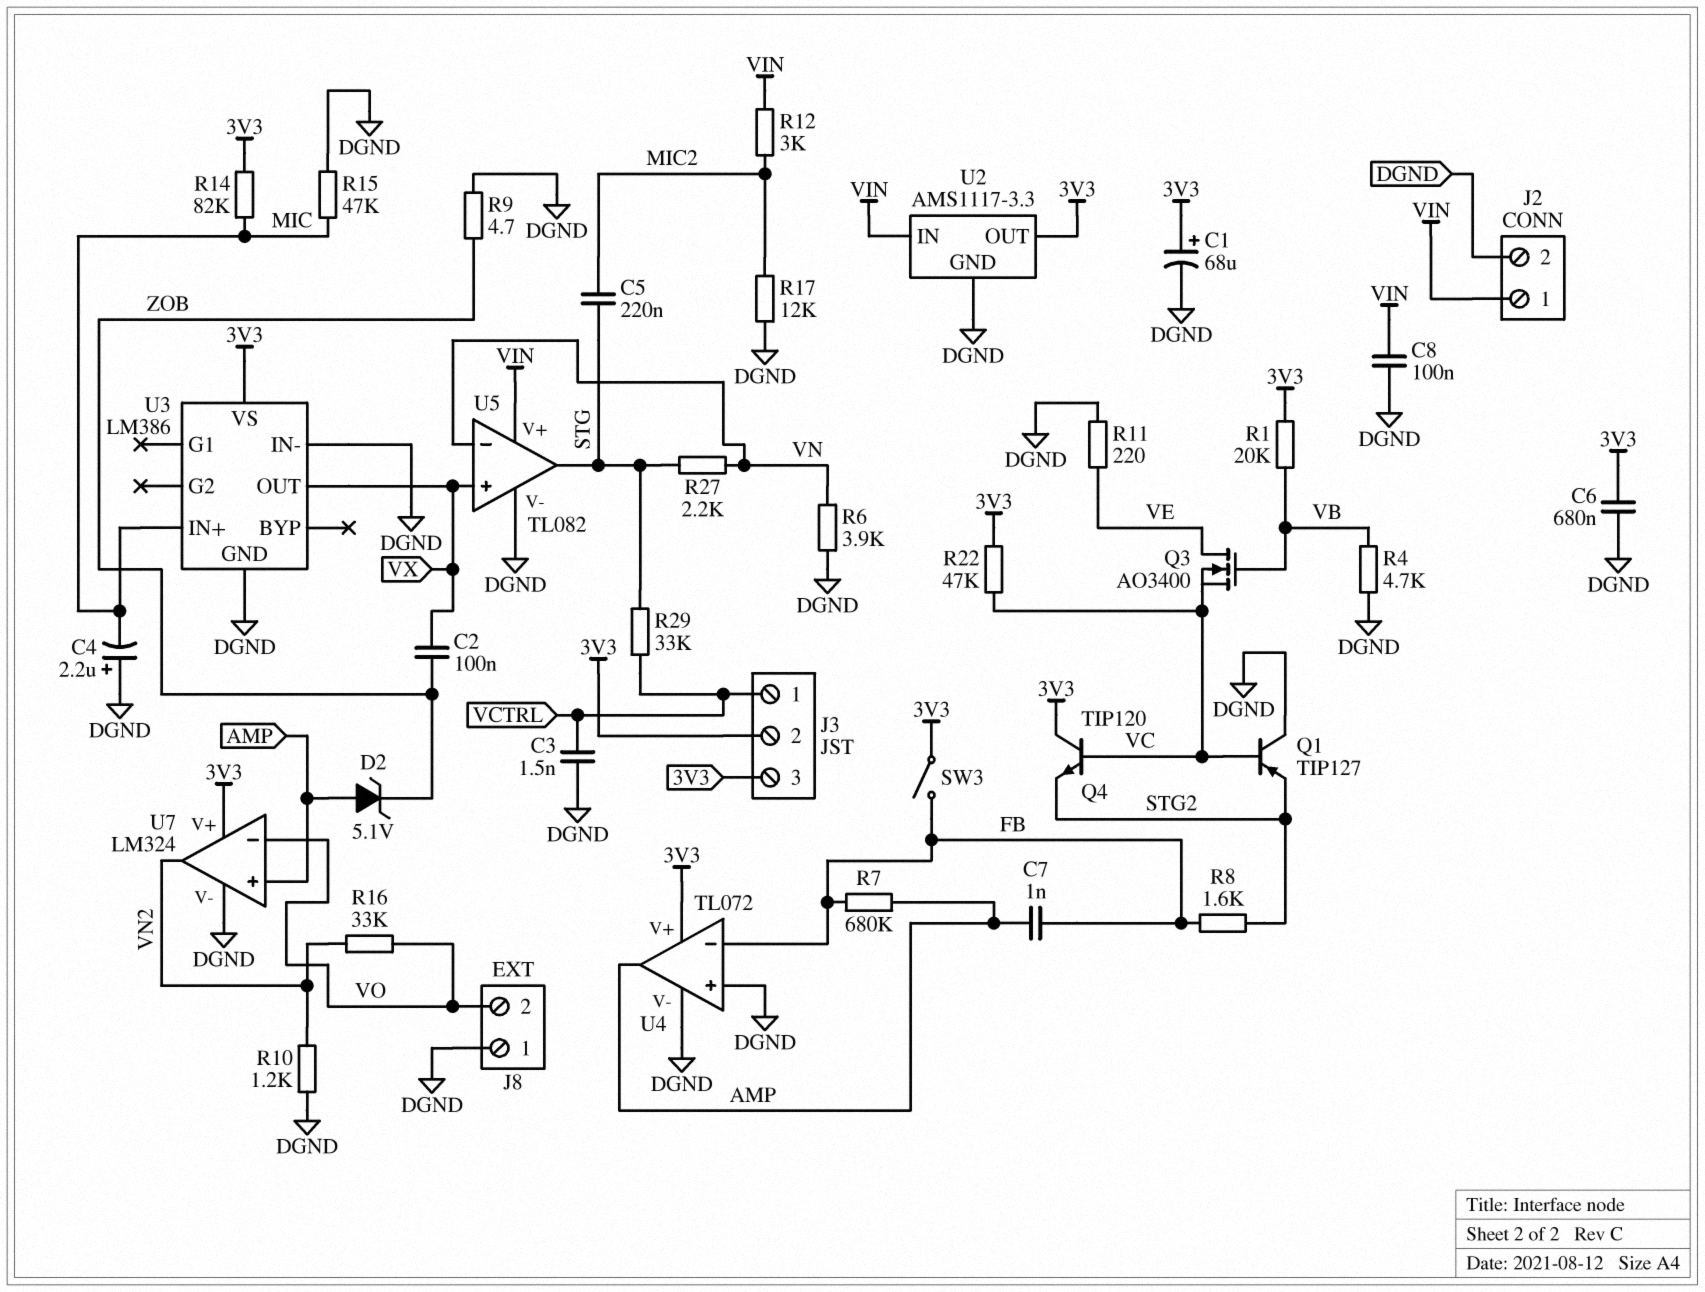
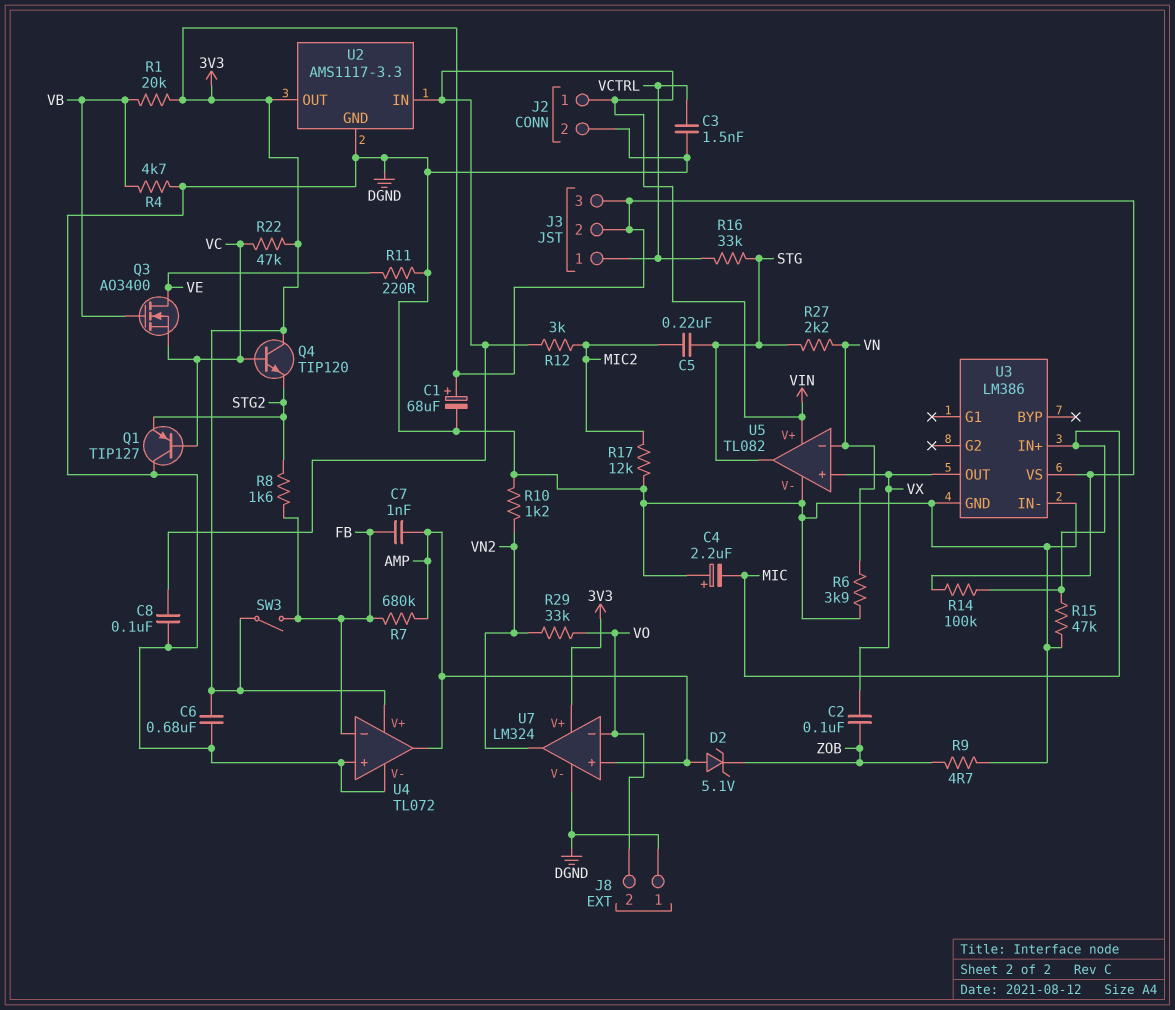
R14: 82k (3V3, MIC) -> 100k (3V3, MIC)
R16: 33k (VN2, VO) -> 33k (STG, VCTRL)
R29: 33k (STG, VCTRL) -> 33k (VN2, VO)

